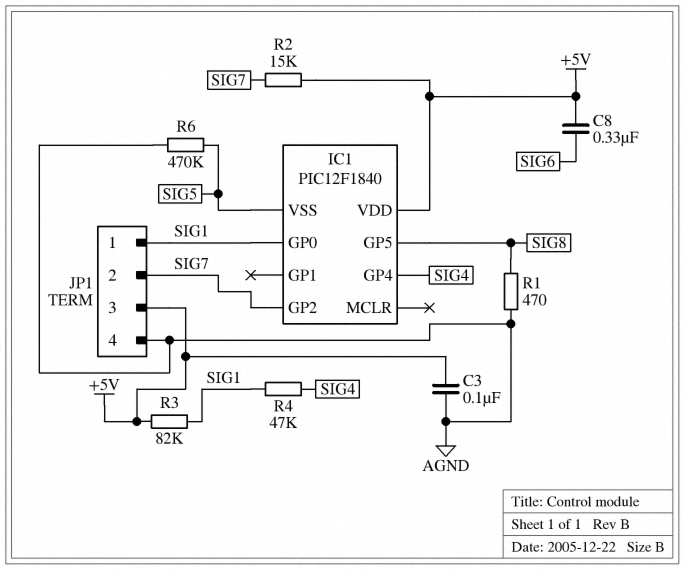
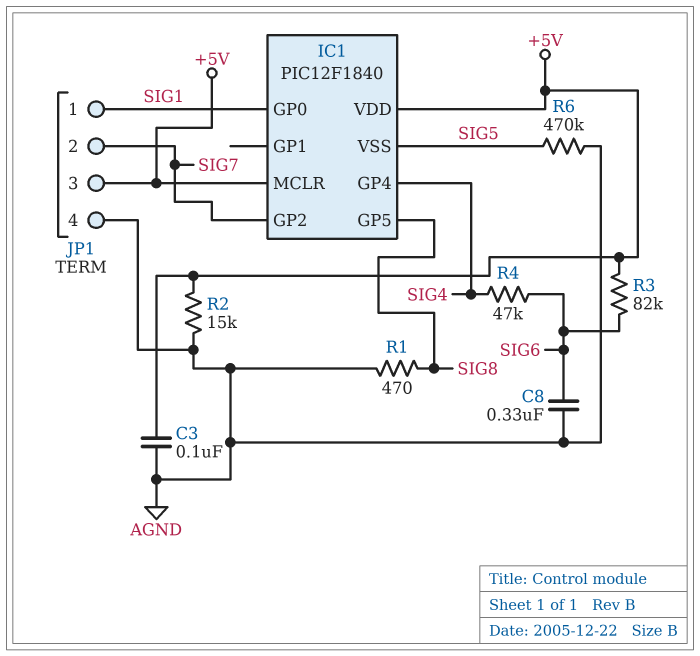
C8: 330nF (+5V, SIG6) -> 330nF (AGND, SIG6)
IC1 pin MCLR: none -> +5V
R2: 15k (+5V, SIG7) -> 15k (+5V, AGND)
R3: 82k (+5V, SIG1) -> 82k (+5V, SIG6)
R4: 47k (SIG1, SIG4) -> 47k (SIG4, SIG6)

